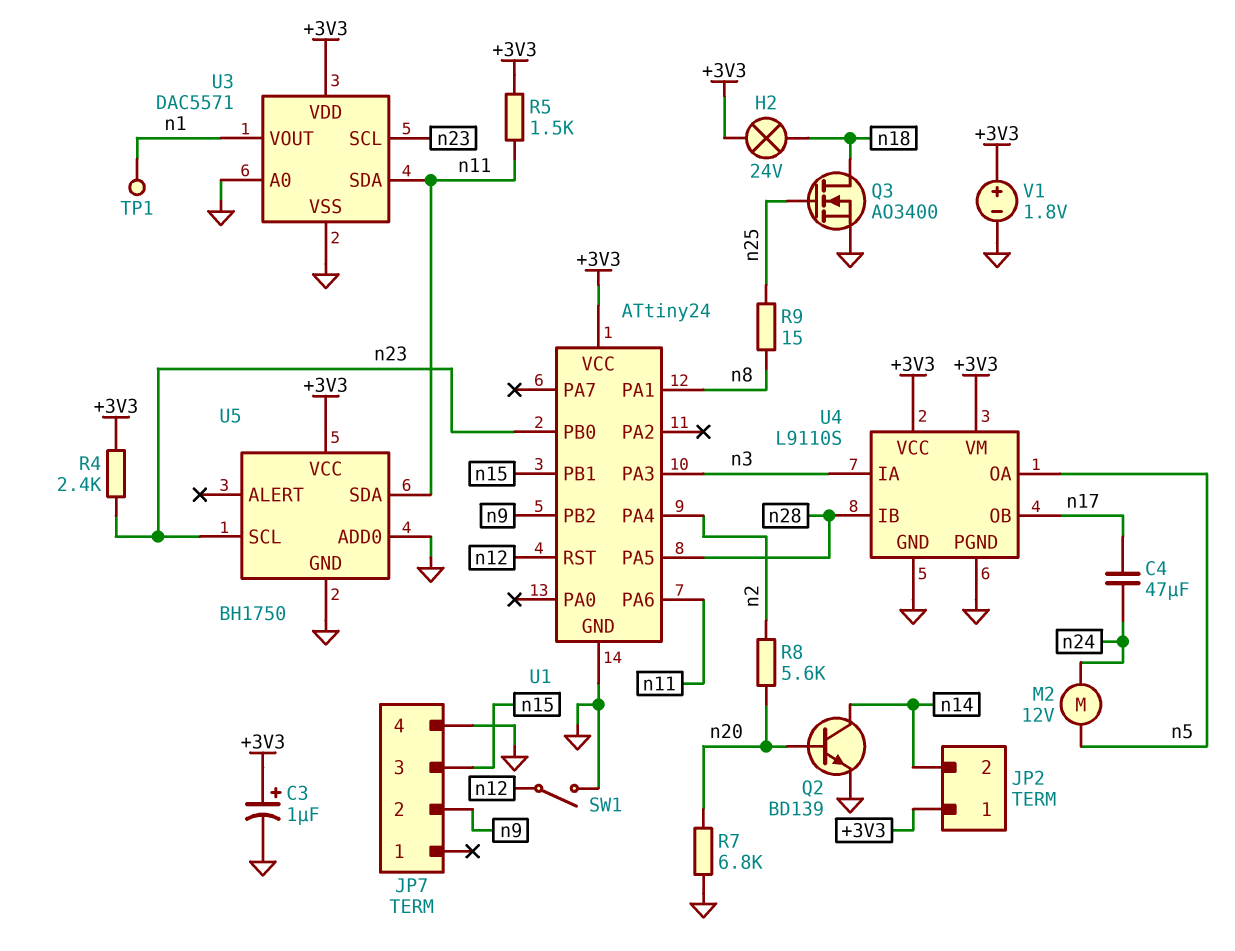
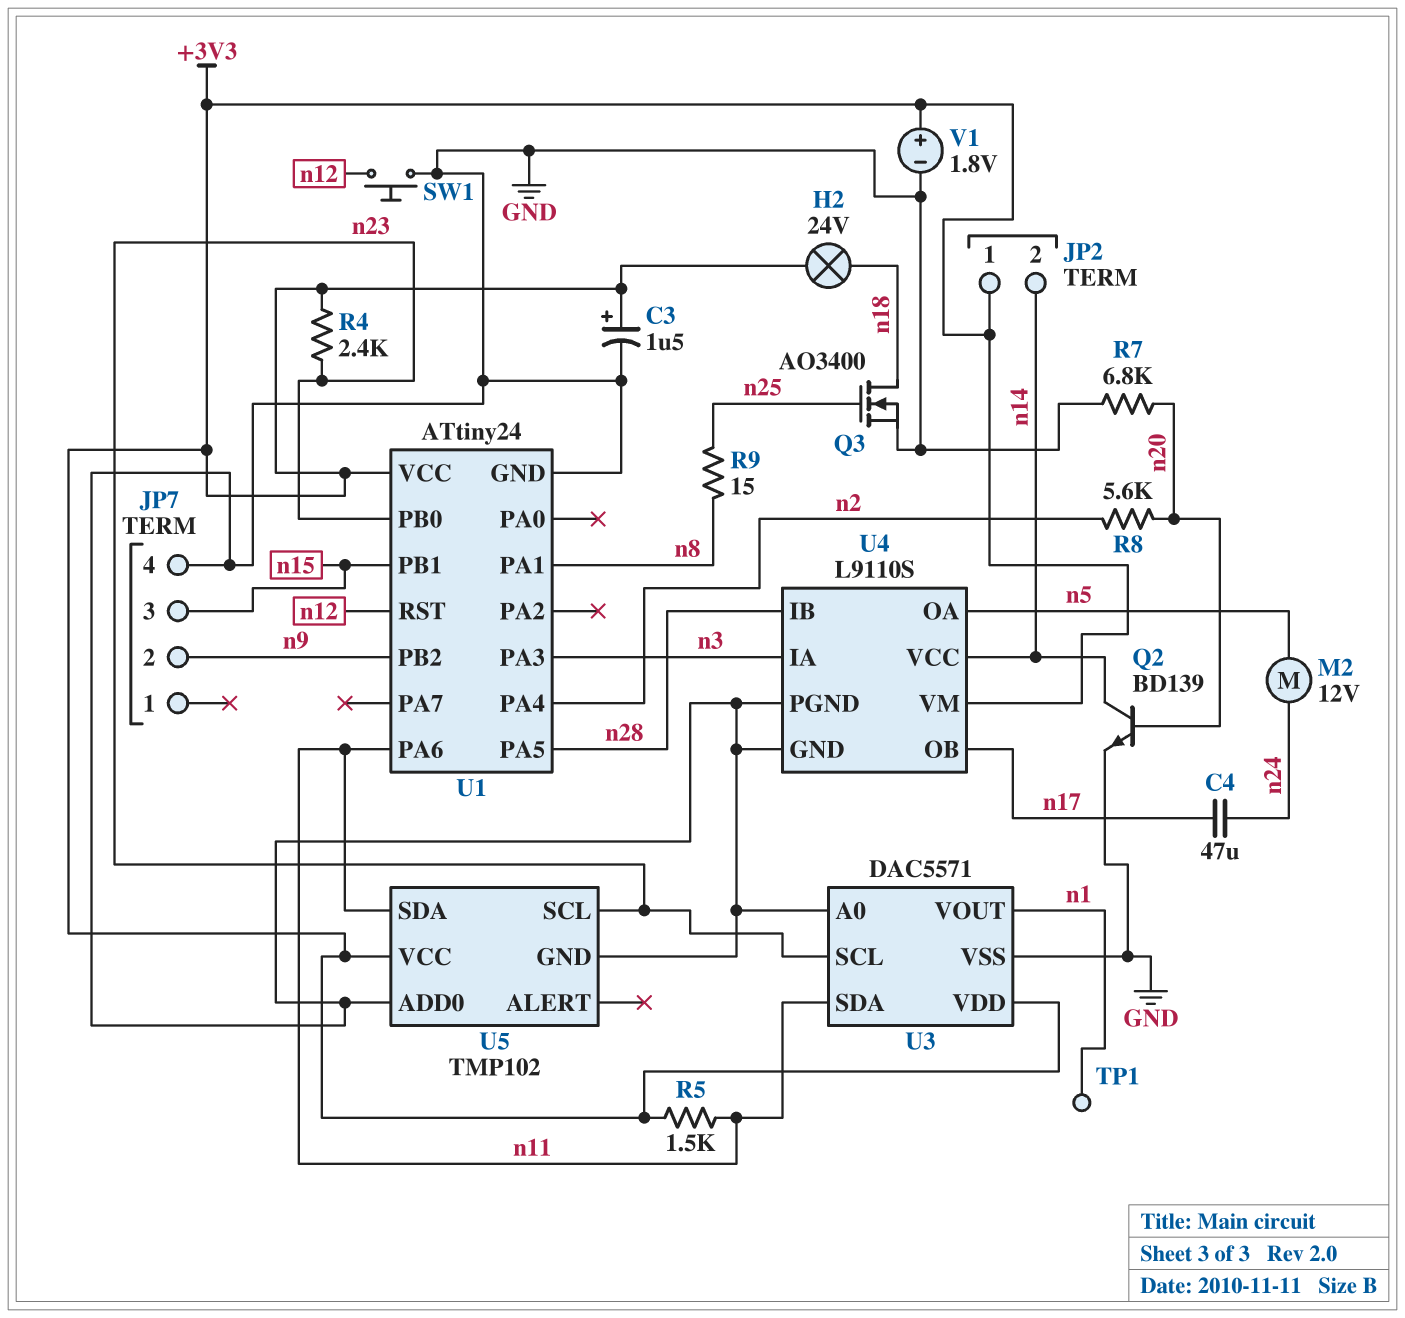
C3: 1uF (plus +3V3, minus GND) -> 1.5uF (plus +3V3, minus GND)
SW1: switch (GND, n12) -> button (GND, n12)
U4 pin VCC: +3V3 -> n14
U5: BH1750 -> TMP102

